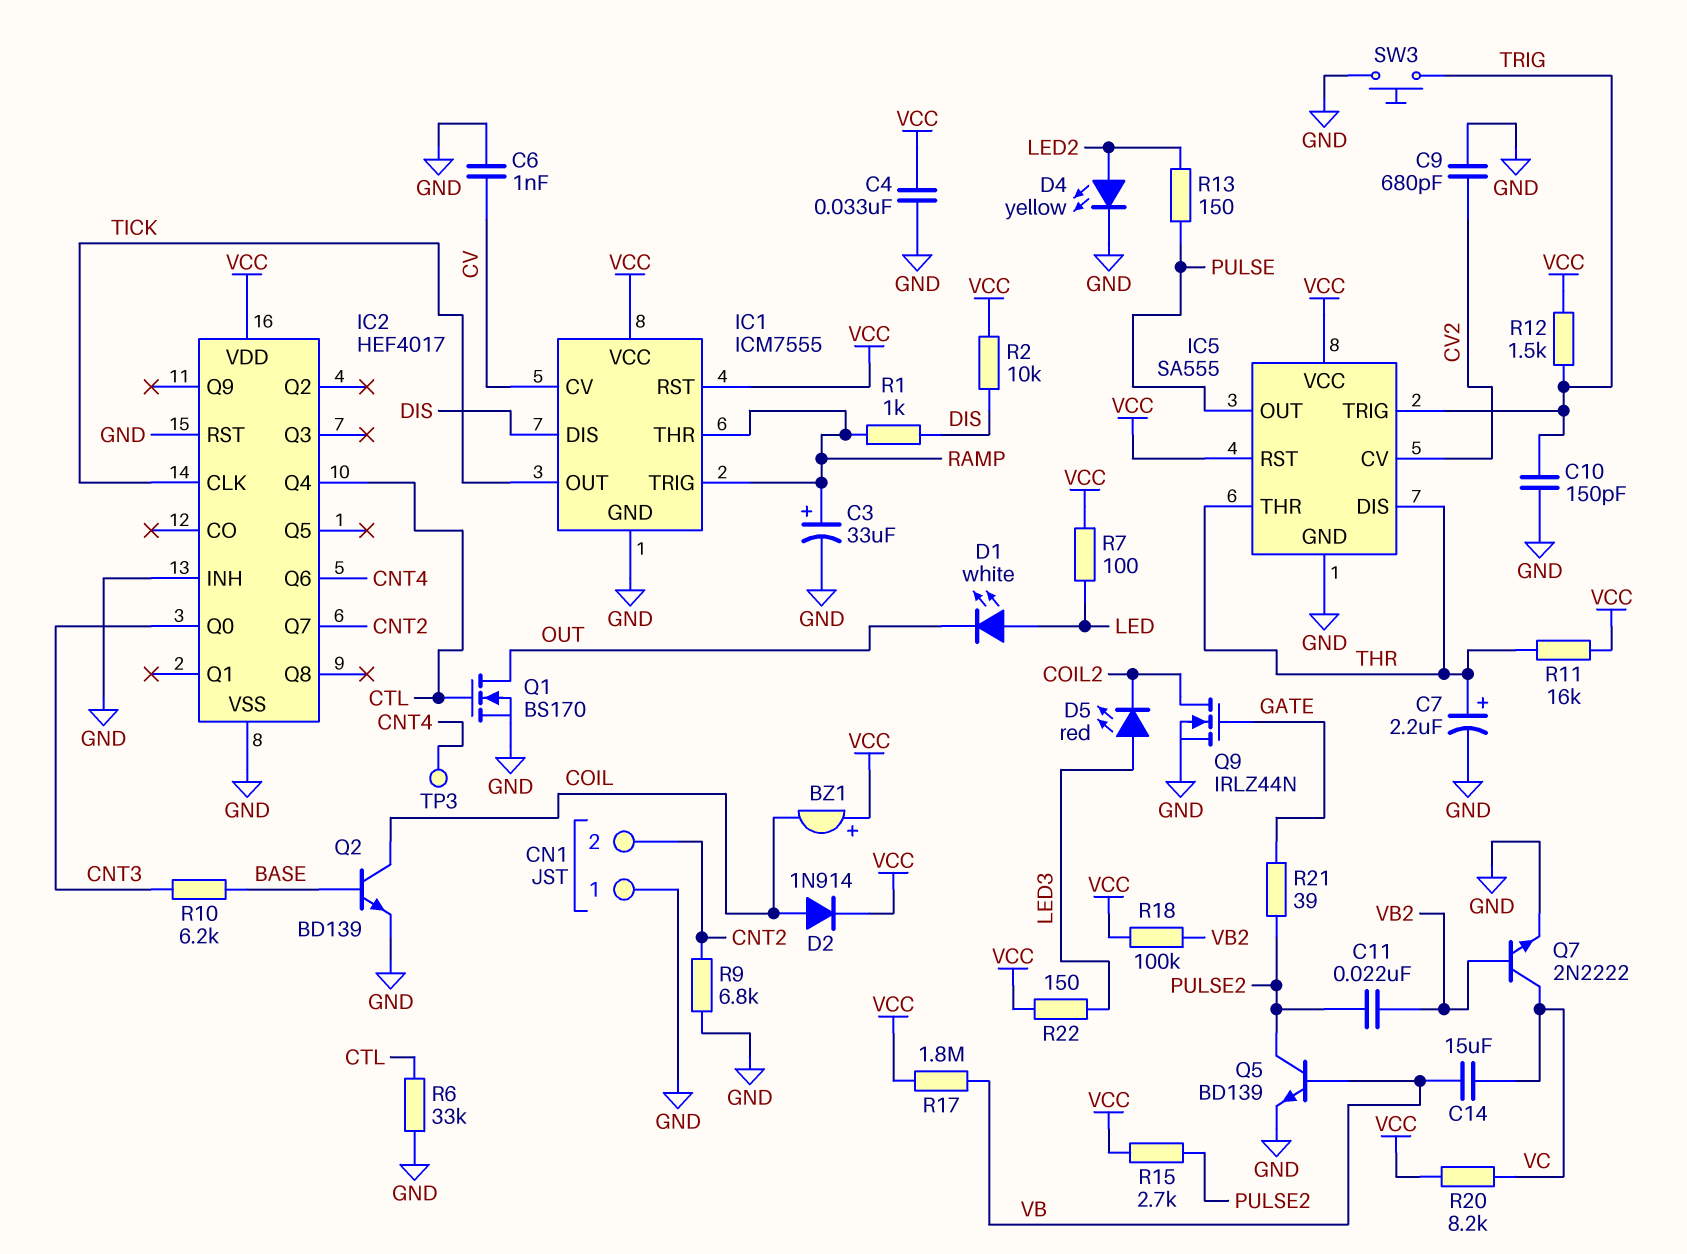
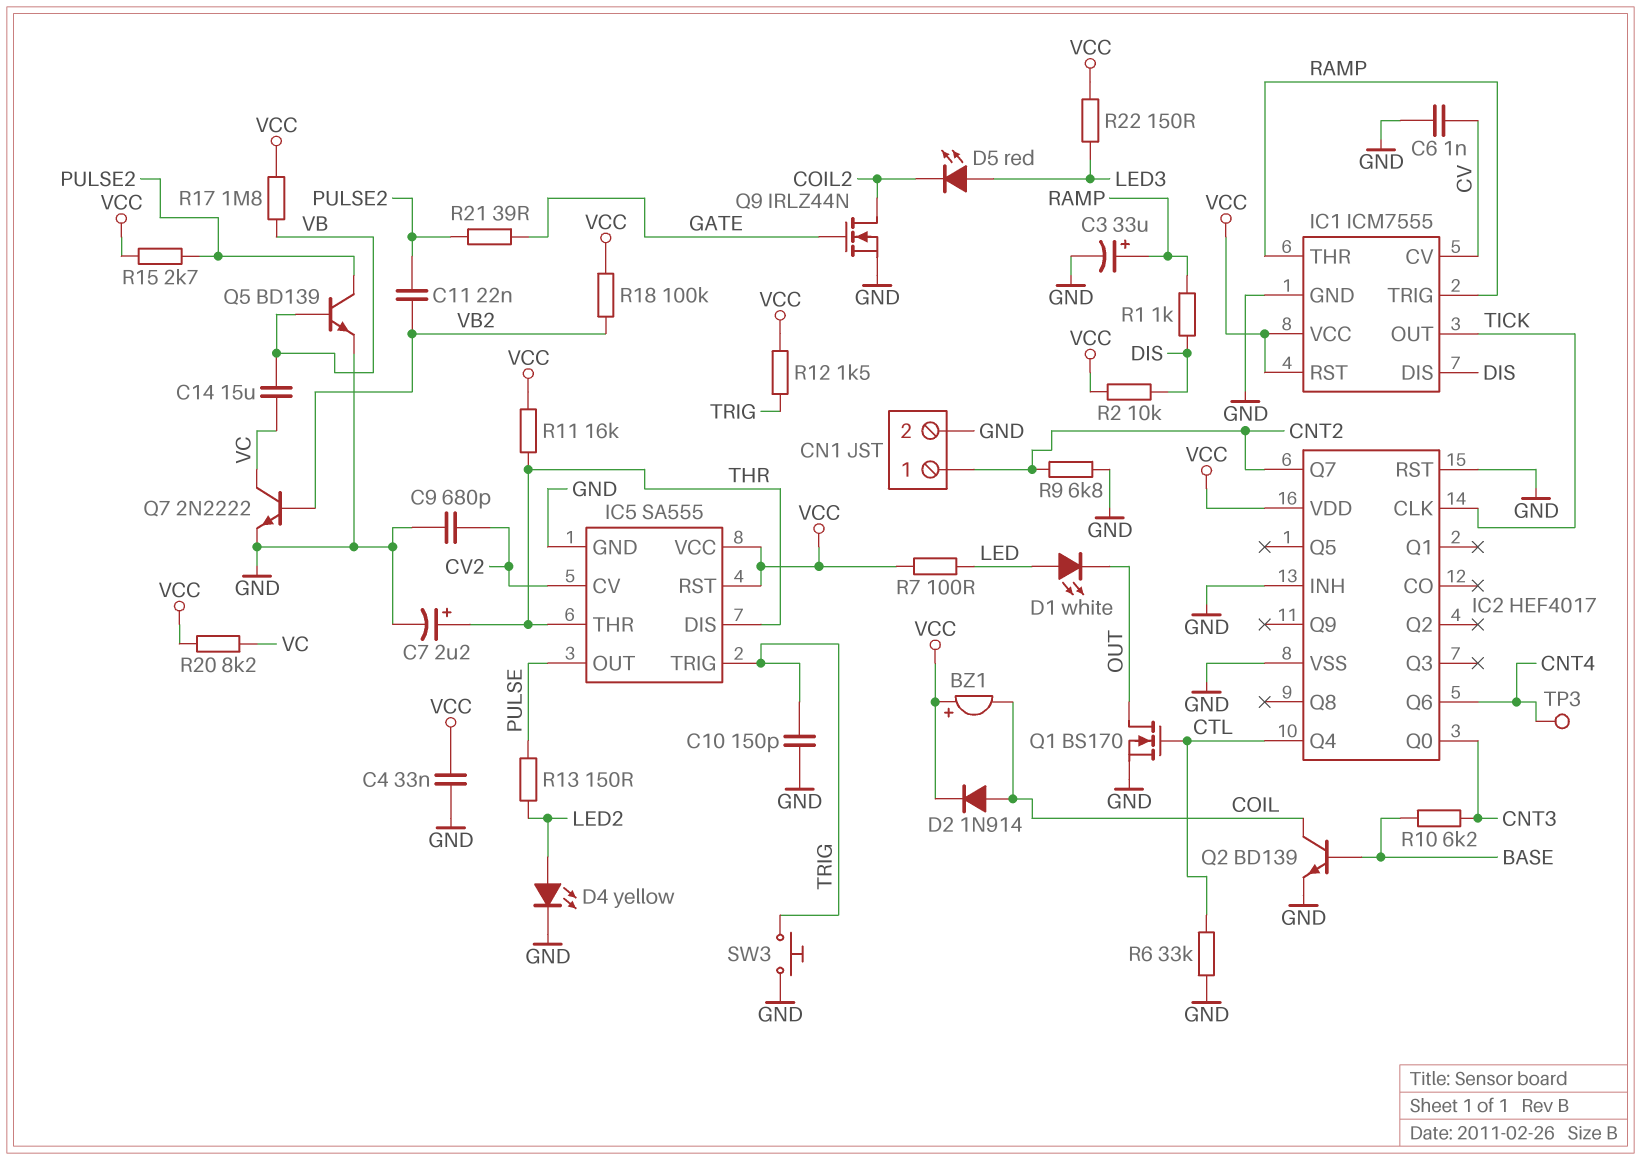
CN1 pin 1: GND -> CNT2
CN1 pin 2: CNT2 -> GND

